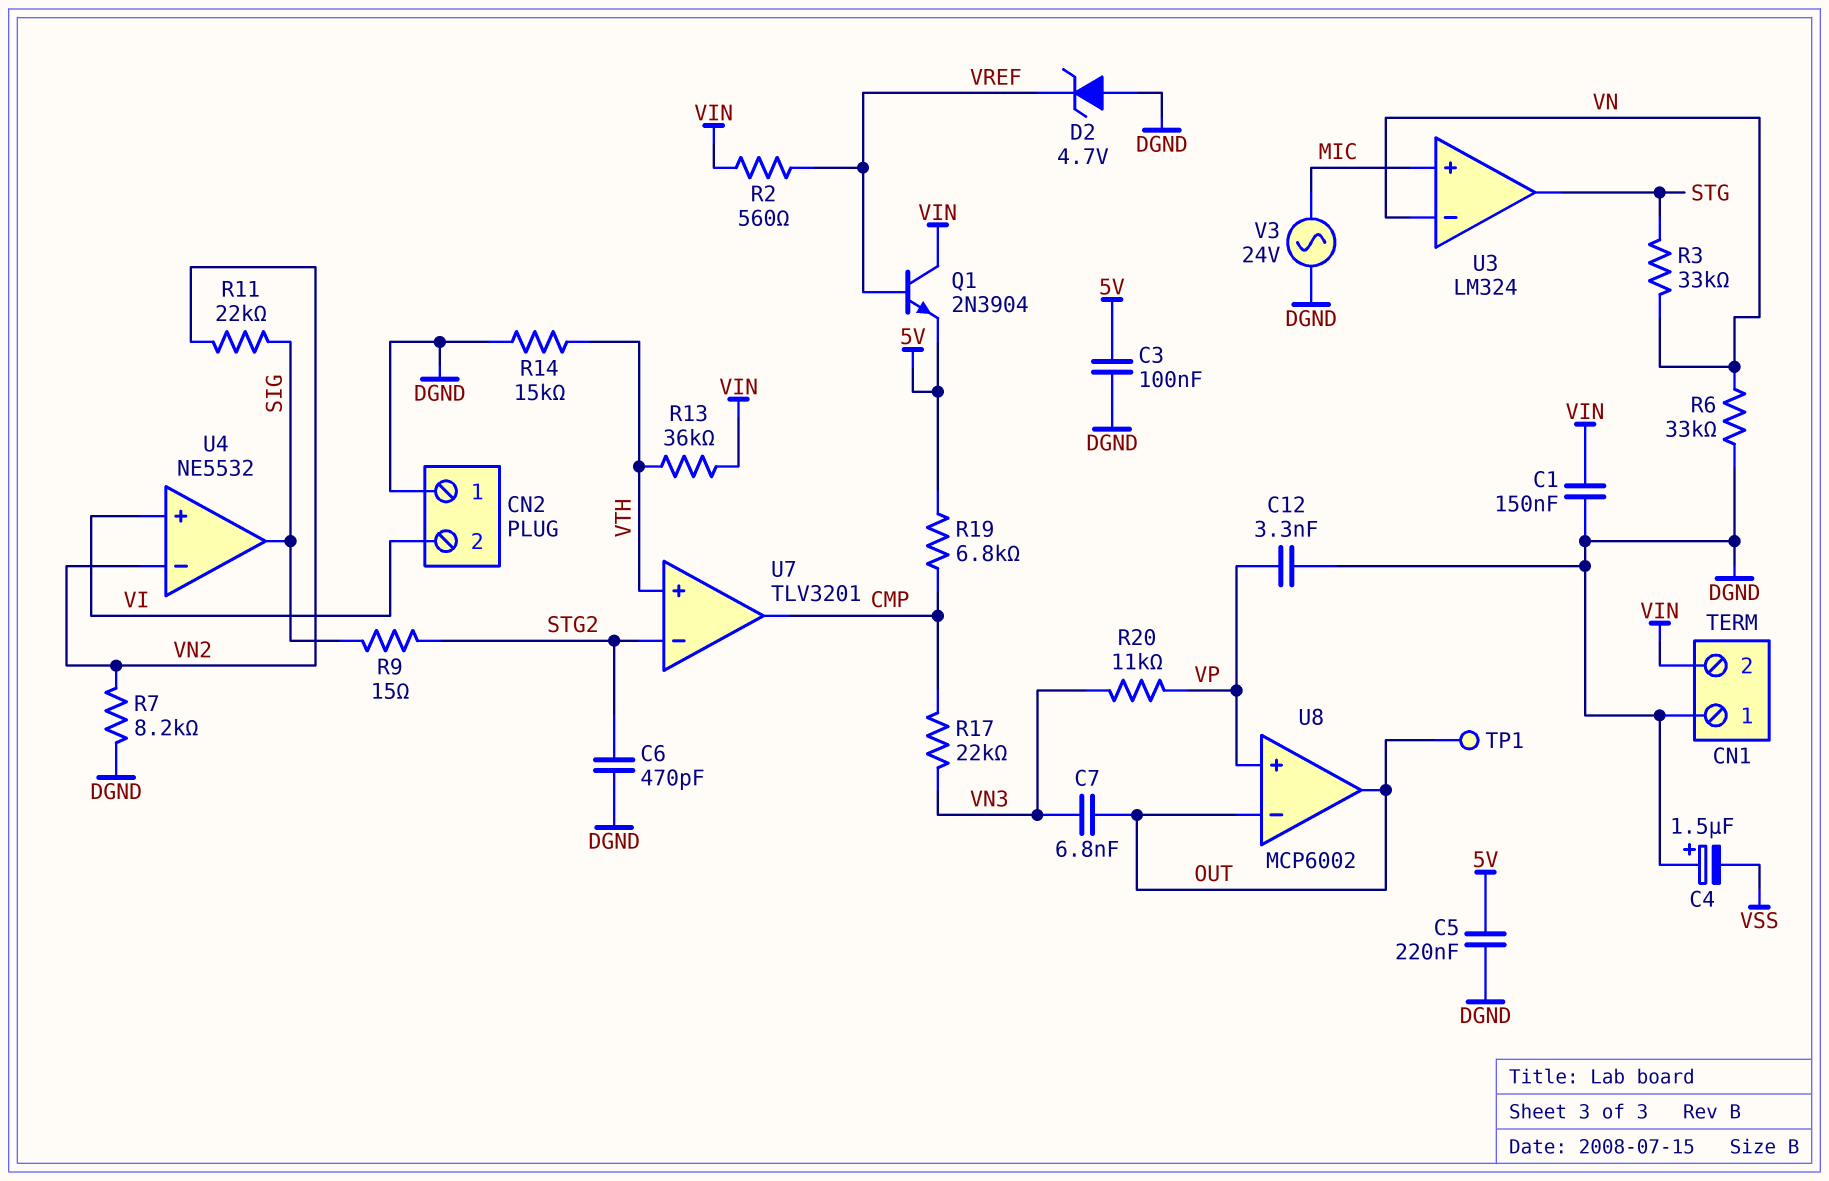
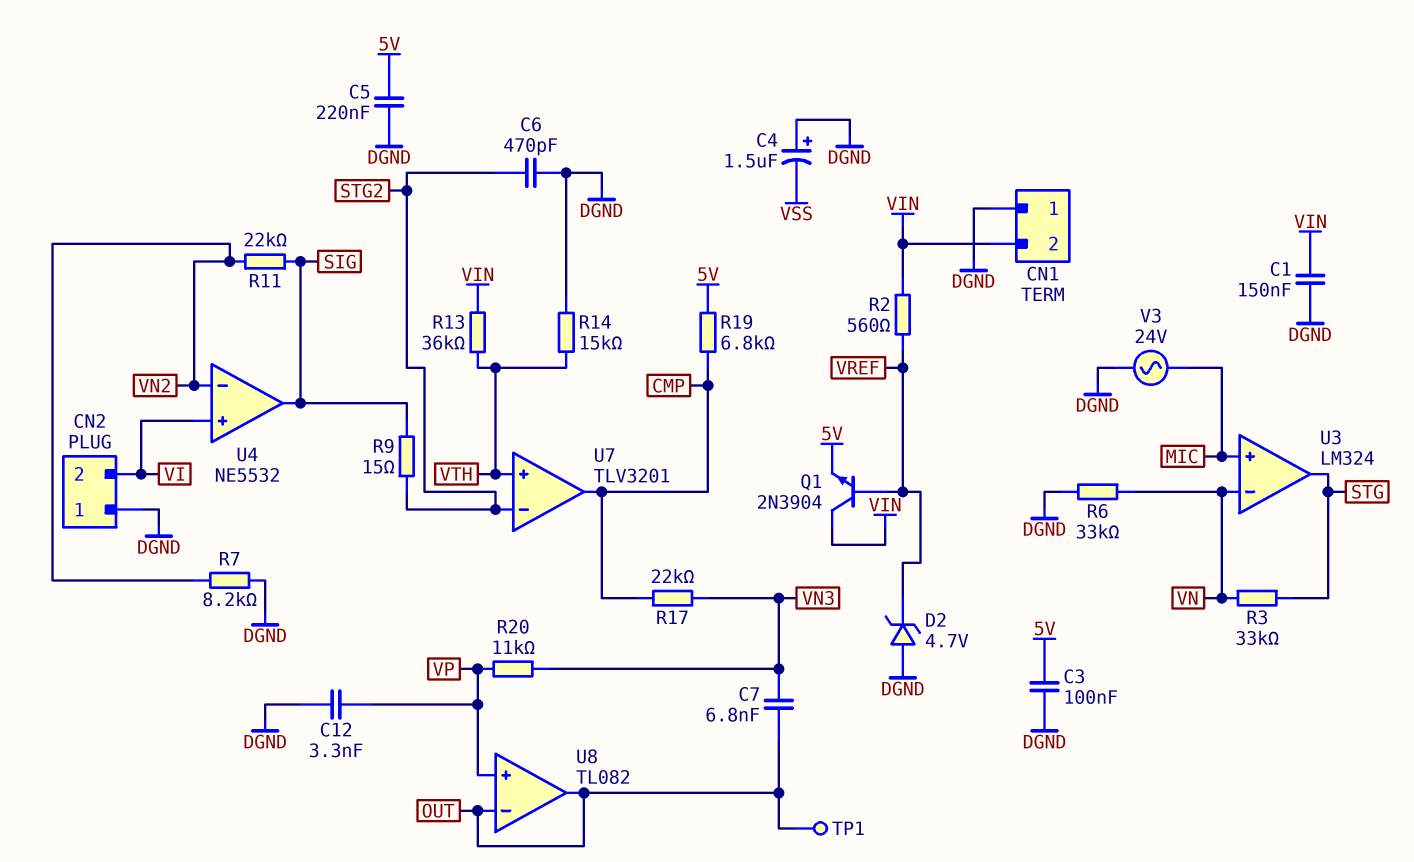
U8: MCP6002 -> TL082

